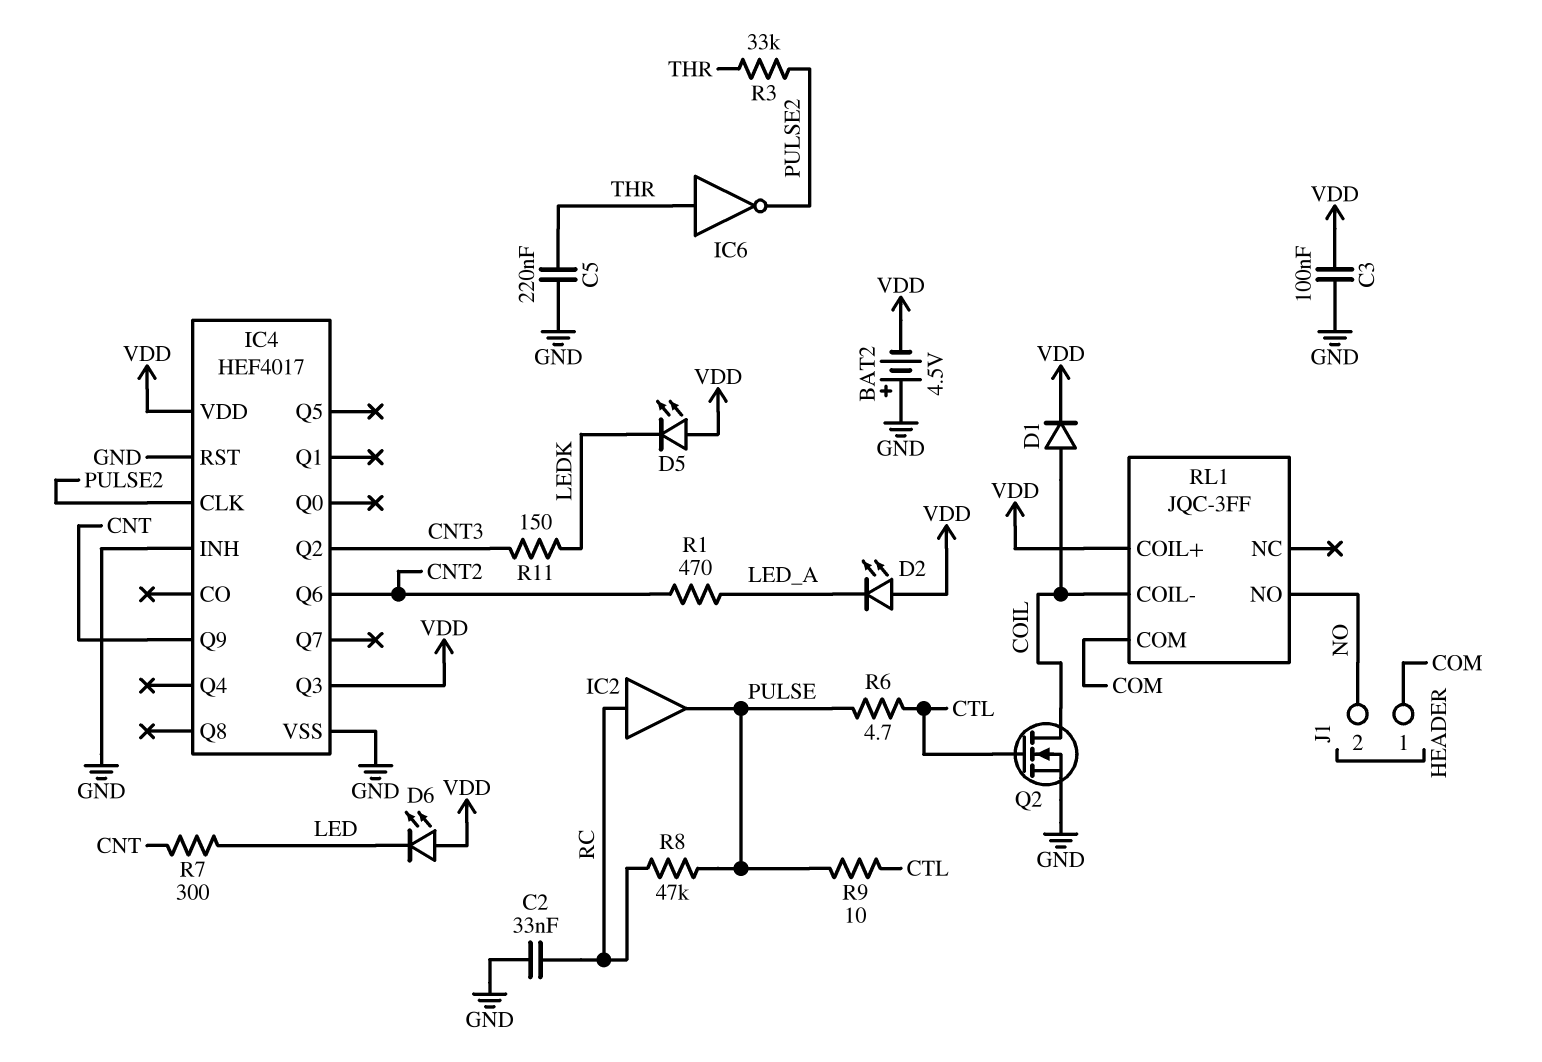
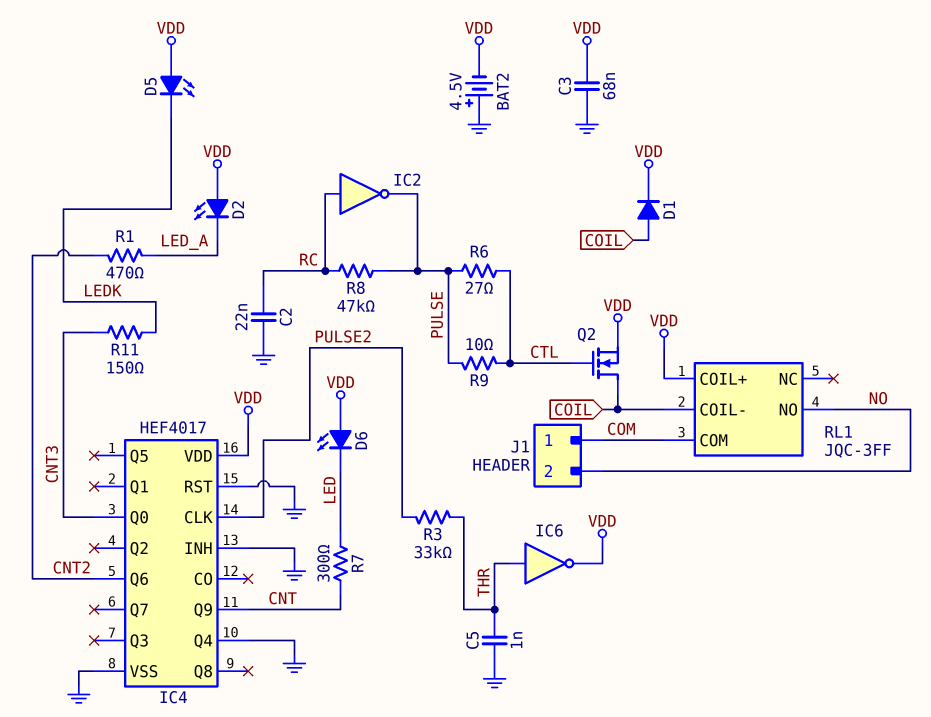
C2: 33nF (GND, RC) -> 22nF (GND, RC)
C3: 100nF (GND, VDD) -> 68nF (GND, VDD)
C5: 220nF (GND, THR) -> 1nF (GND, THR)
IC2: buffer (in RC, out PULSE) -> NOT (in RC, out PULSE)
IC4 pin Q0: none -> CNT3
IC4 pin Q2: CNT3 -> none
IC4 pin Q3: VDD -> none
IC4 pin Q4: none -> GND
IC6: NOT (in THR, out PULSE2) -> NOT (in THR, out VDD)
Q2: NMOS (G CTL, D COIL, S GND) -> NMOS (G CTL, D COIL, S VDD)
R6: 4.7 (CTL, PULSE) -> 27 (CTL, PULSE)

